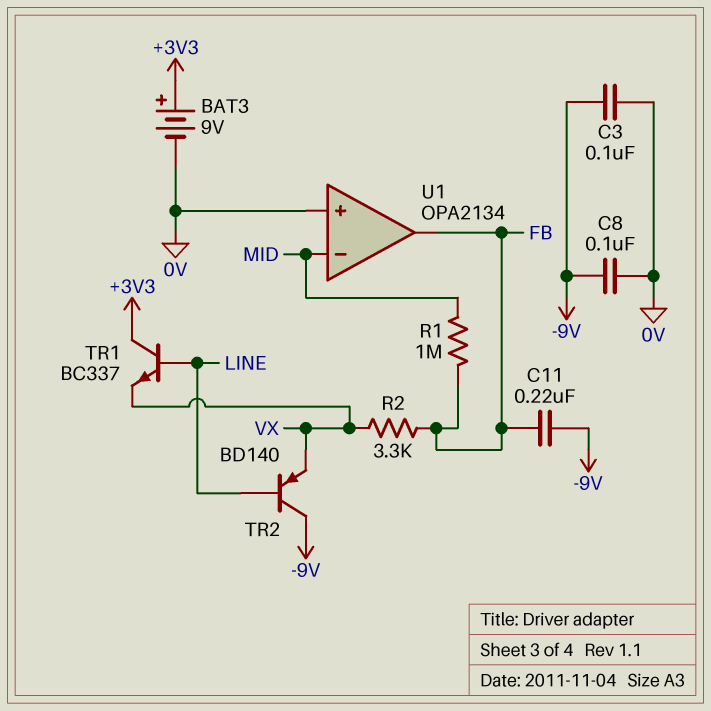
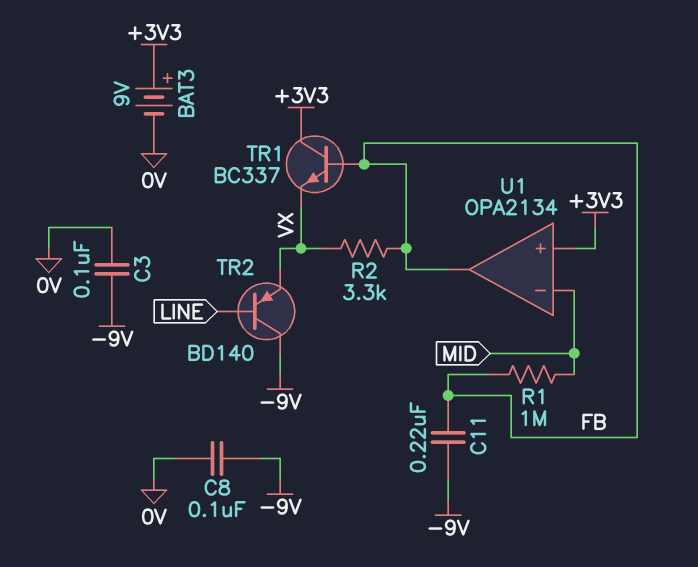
TR1: NPN BC337 (B LINE, C +3V3, E VX) -> NPN BC337 (B FB, C +3V3, E VX)
U1 pin in+: 0V -> +3V3

